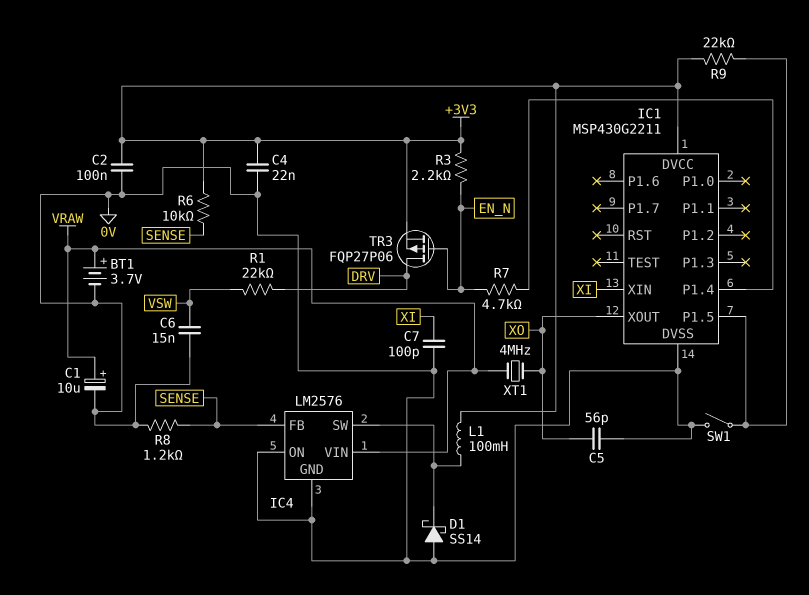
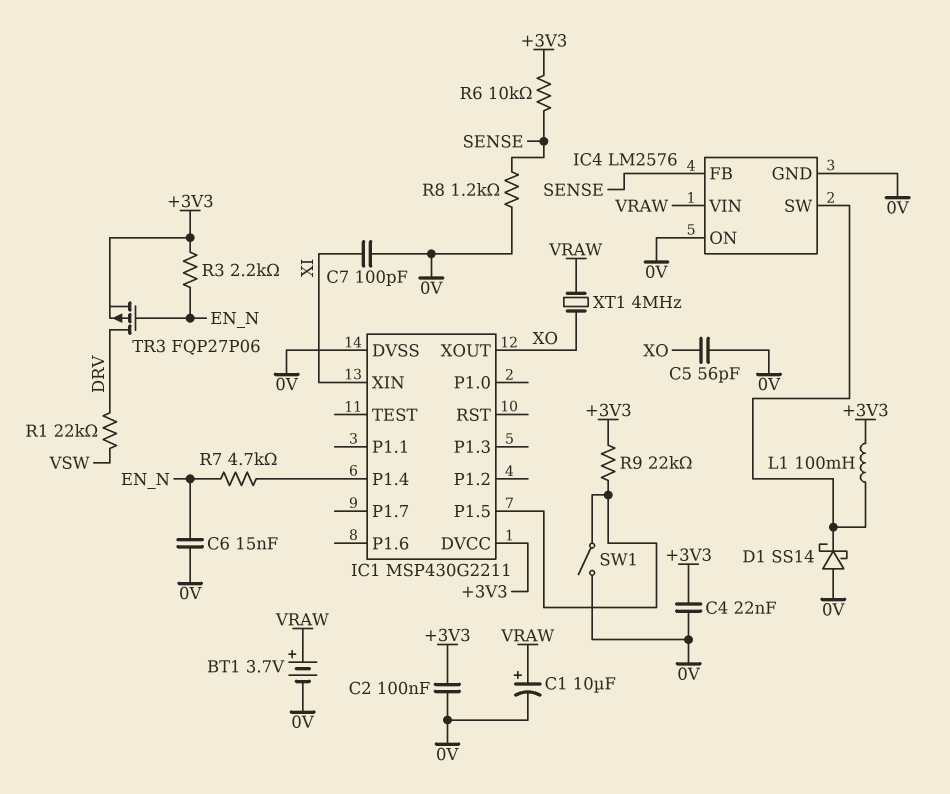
C6: 15nF (0V, VSW) -> 15nF (0V, EN_N)

